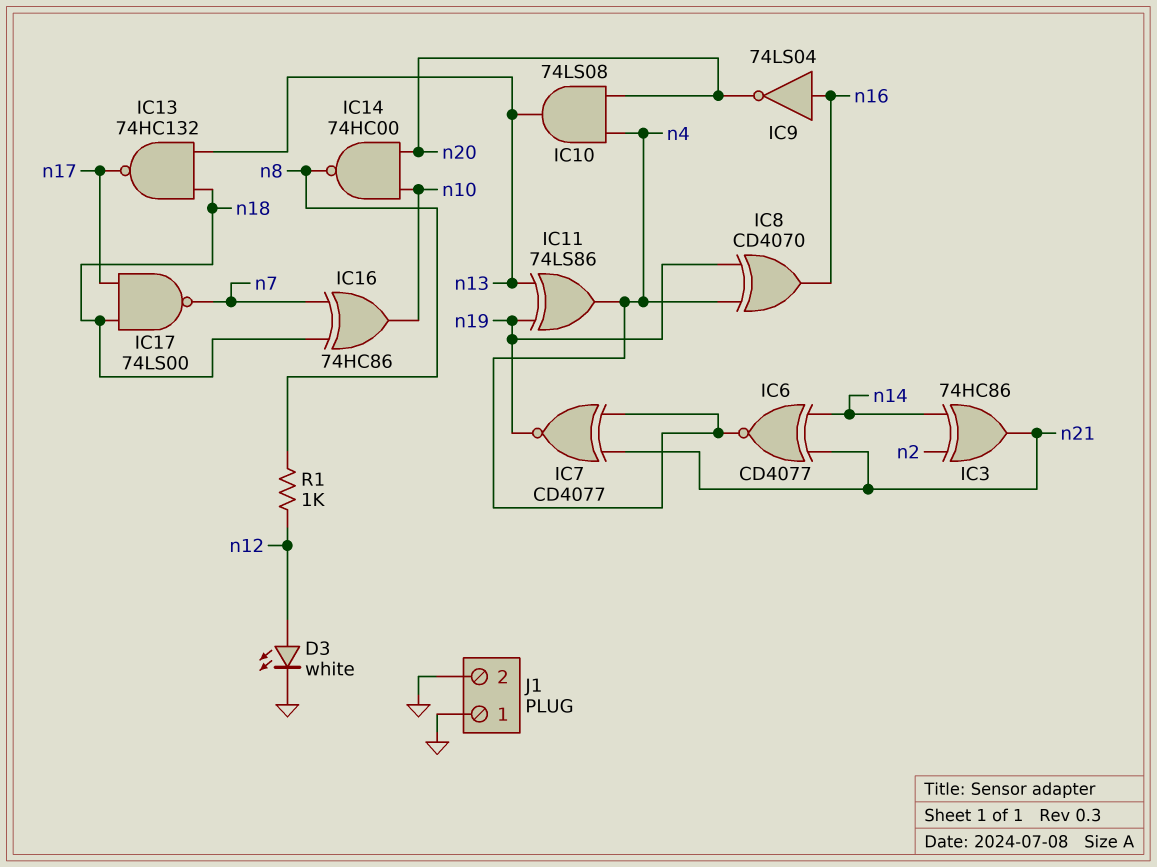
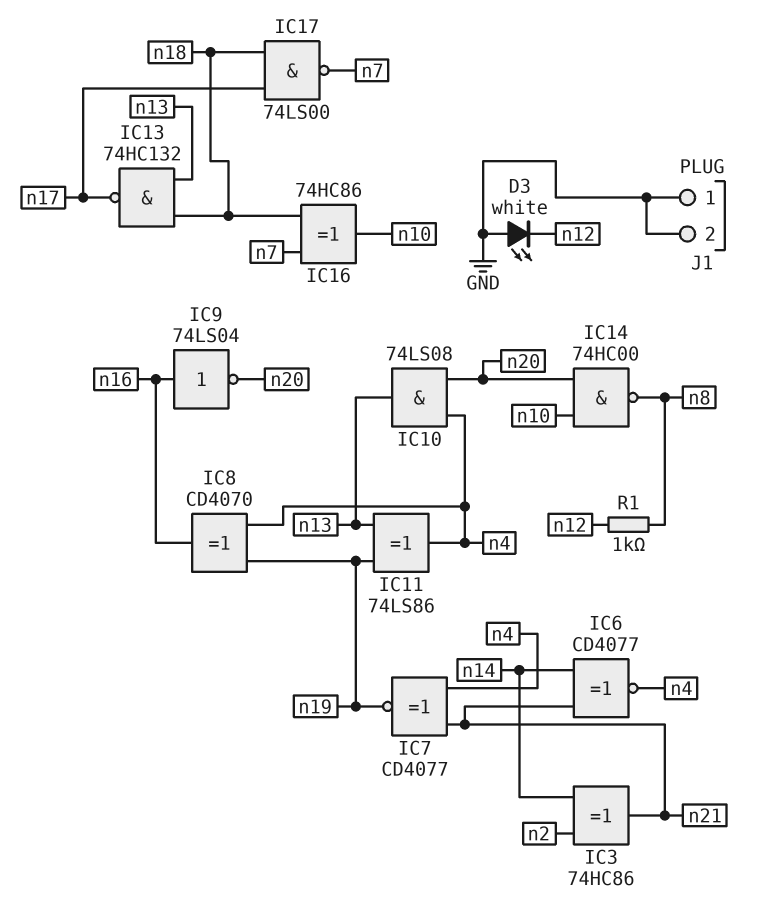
D3: LED white (A n12, K GND) -> LED white (A GND, K n12)

